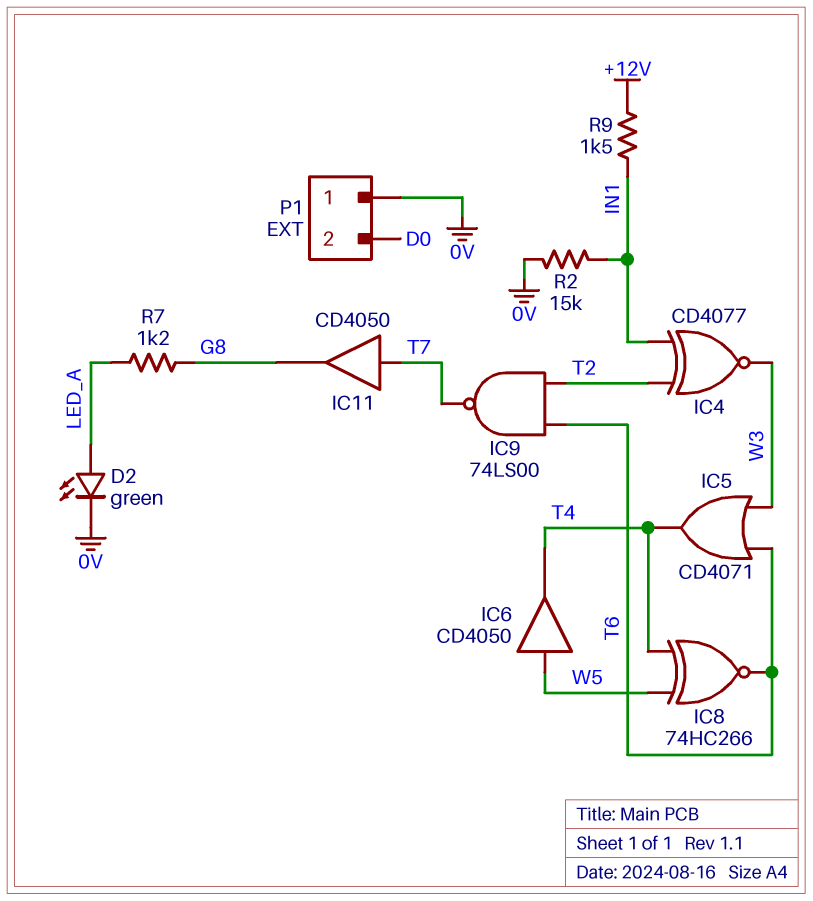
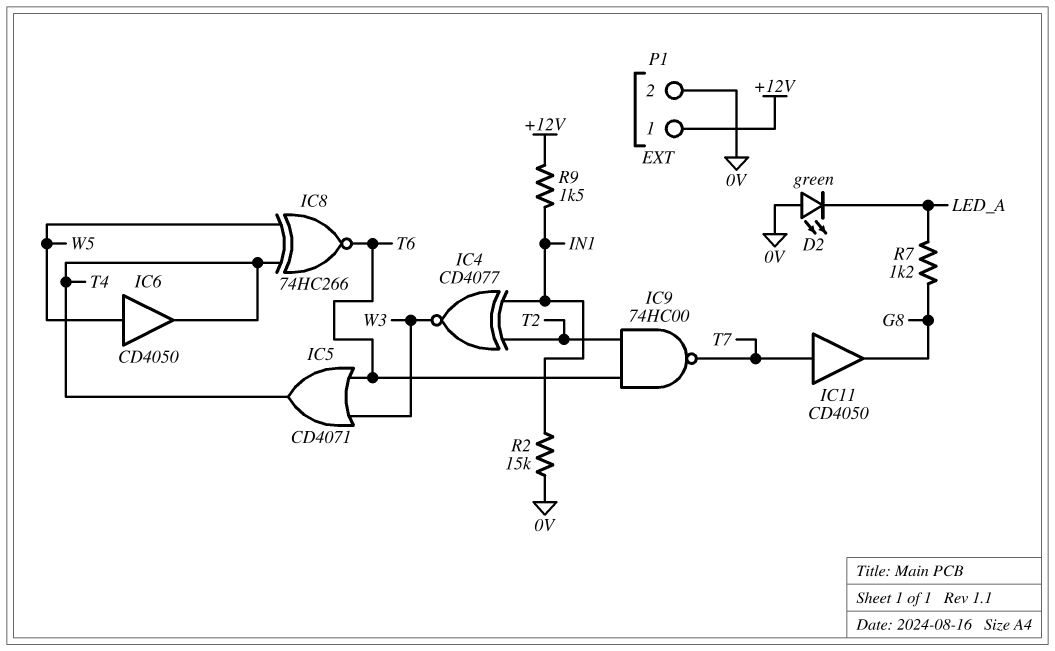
D2: LED green (A LED_A, K 0V) -> LED green (A 0V, K LED_A)
IC9: NAND 74LS00 (in T2, in T6, out T7) -> NAND 74HC00 (in T2, in T6, out T7)
P1 pin 1: 0V -> +12V
P1 pin 2: D0 -> 0V

